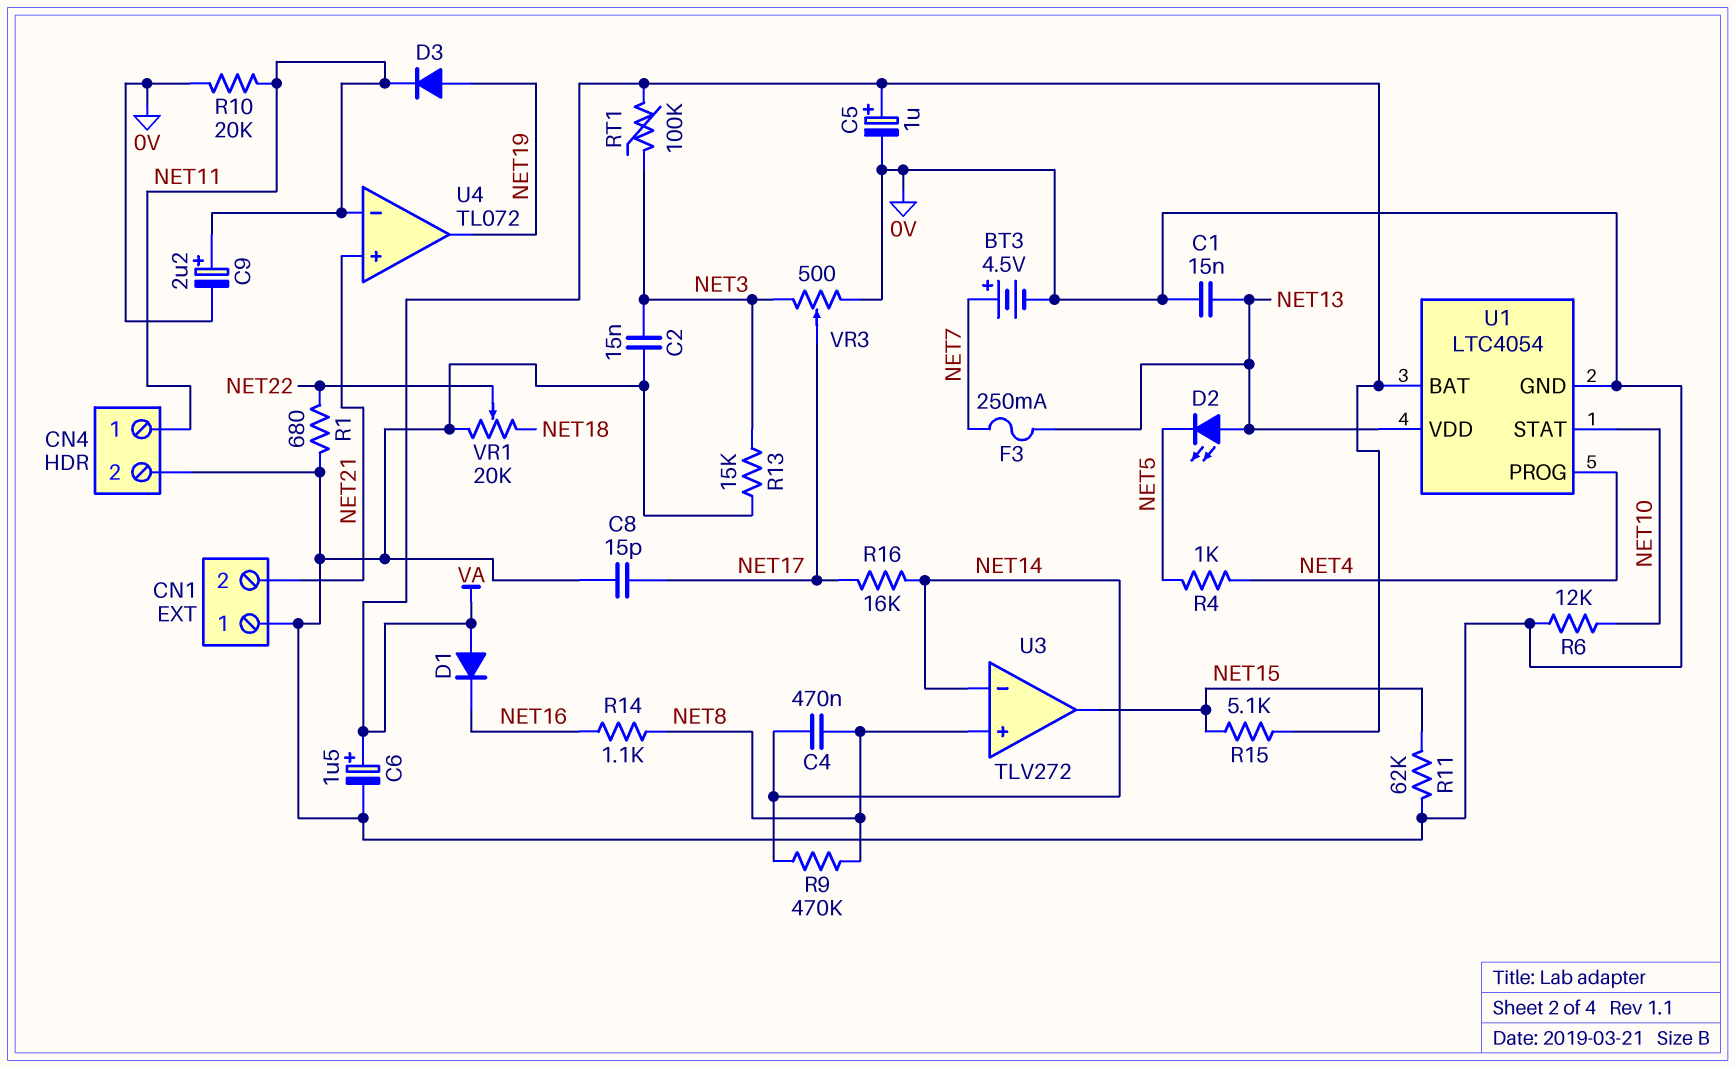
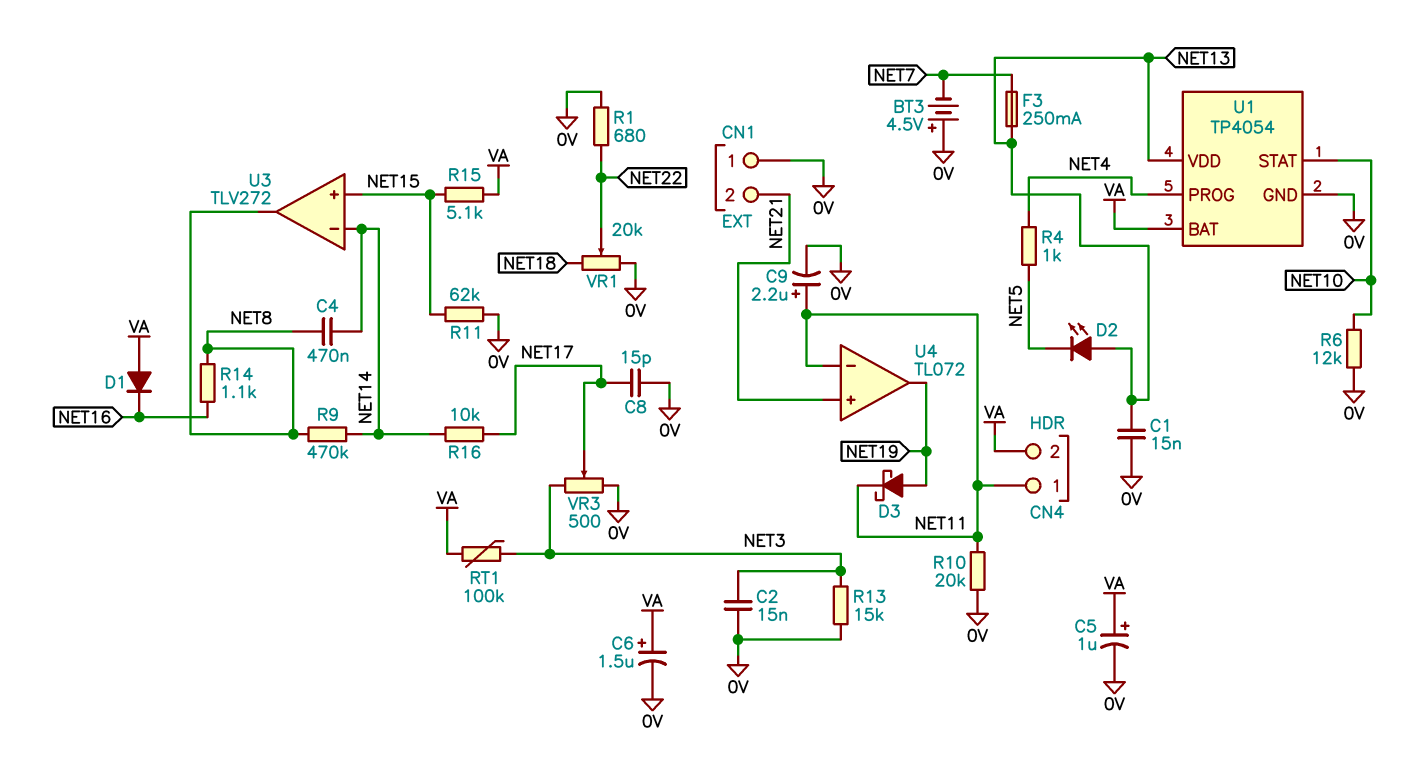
BT3: 4.5V (plus NET7, minus 0V) -> 4.5V (plus 0V, minus NET7)
CN4 pin 2: 0V -> VA
D3: diode (A NET19, K NET11) -> schottky (A NET19, K NET11)
R16: 16k (NET14, NET17) -> 10k (NET14, NET17)
U1: LTC4054 -> TP4054
U3 pin in+: NET8 -> NET15
U3 pin out: NET15 -> NET8

